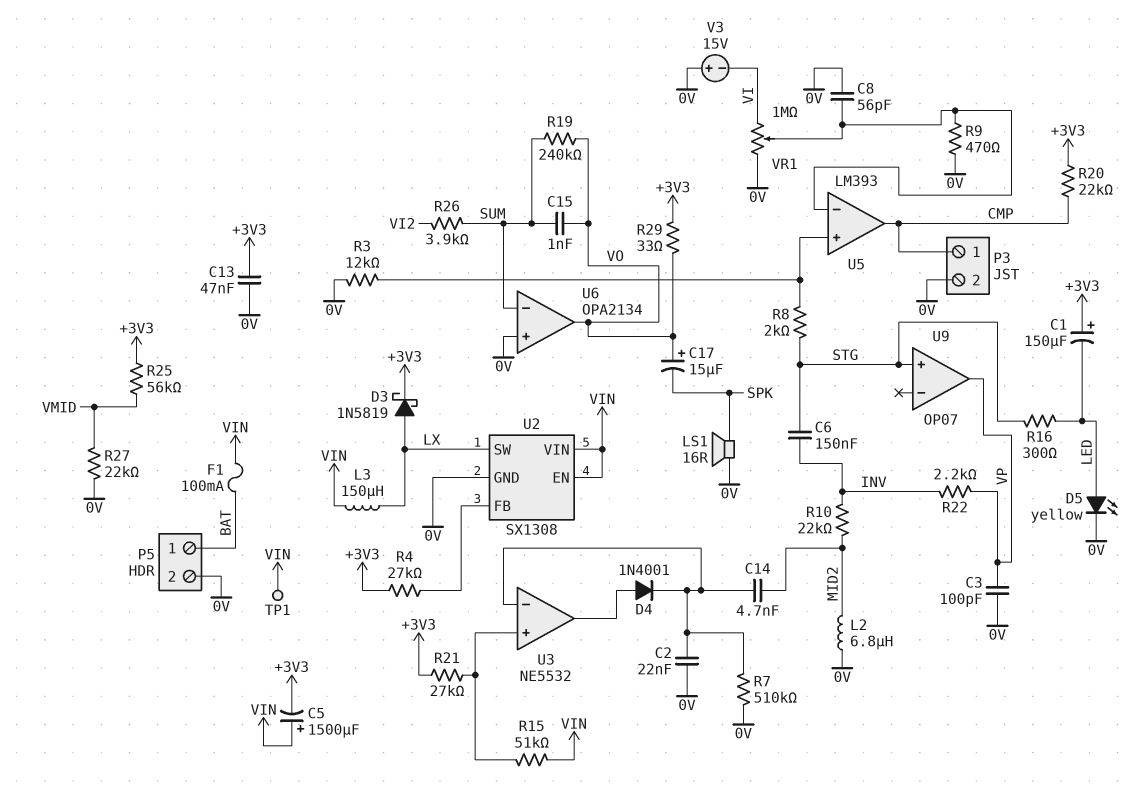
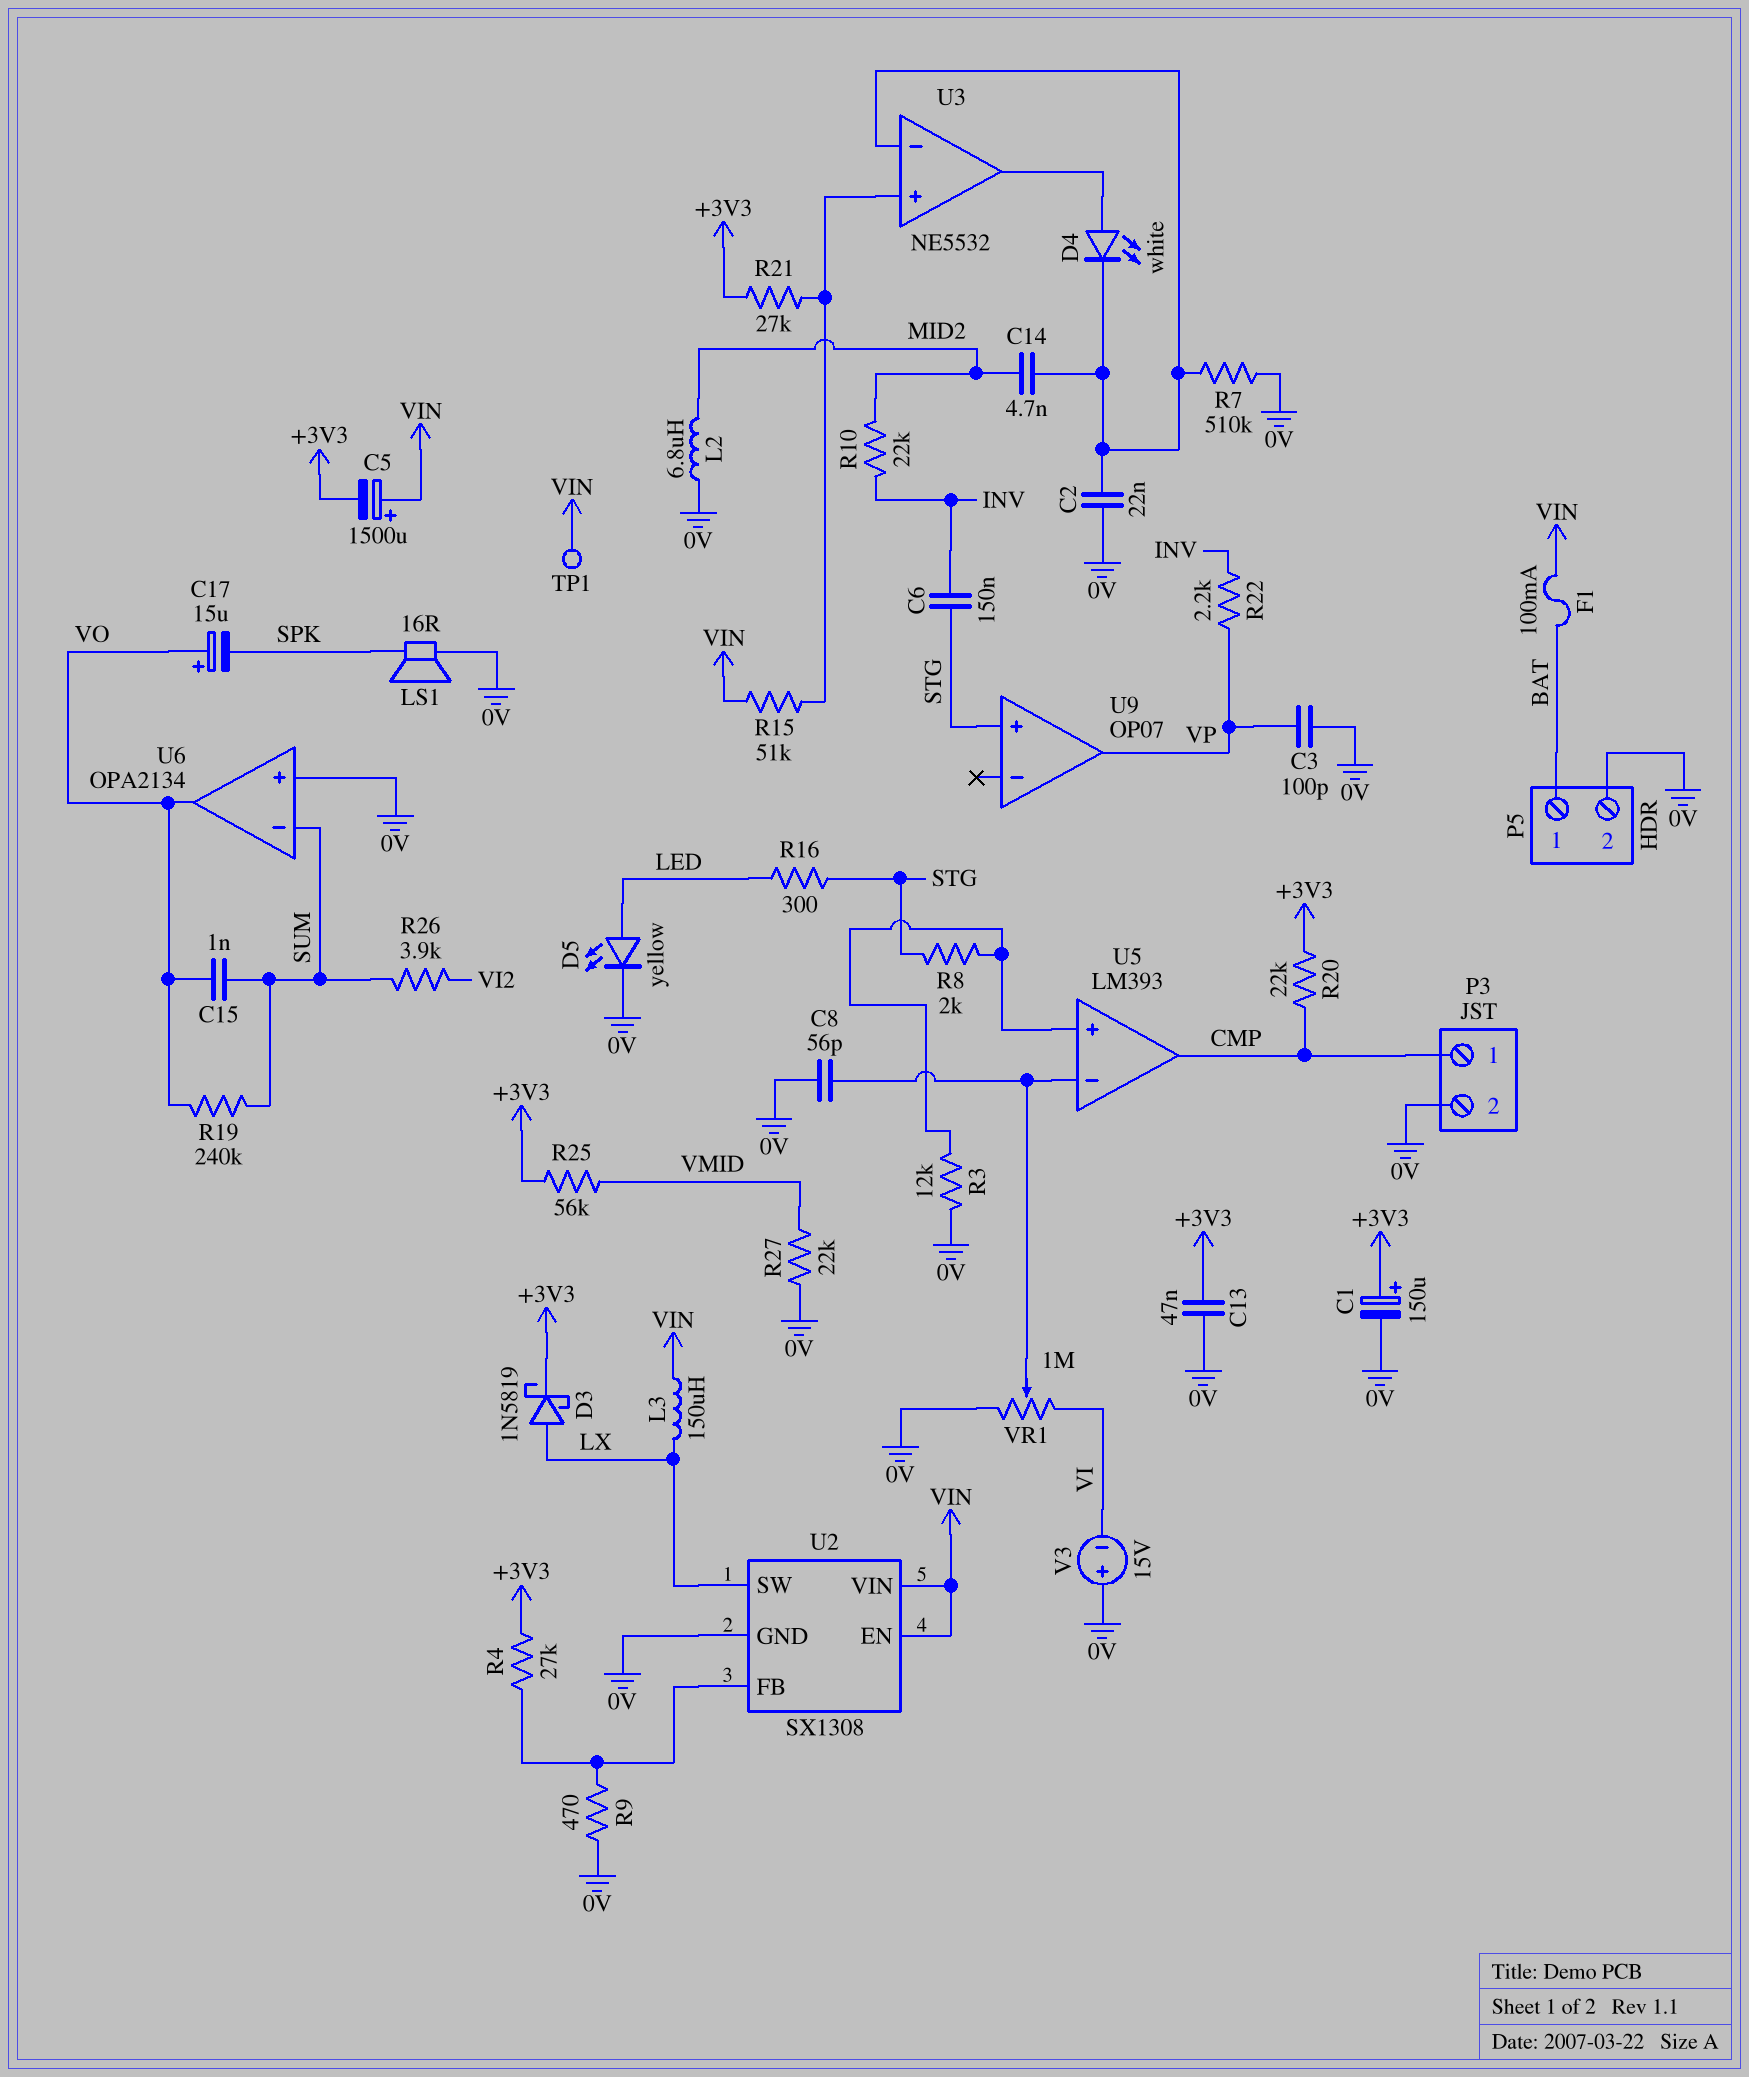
C1: 150uF (plus +3V3, minus LED) -> 150uF (plus +3V3, minus 0V)
D4: diode 1N4001 (A U3/out, K U3/in-) -> LED white (A U3/out, K U3/in-)
R9: 470 (0V, U5/in-) -> 470 (0V, U2/FB)
R29: 33 (+3V3, VO) -> none

